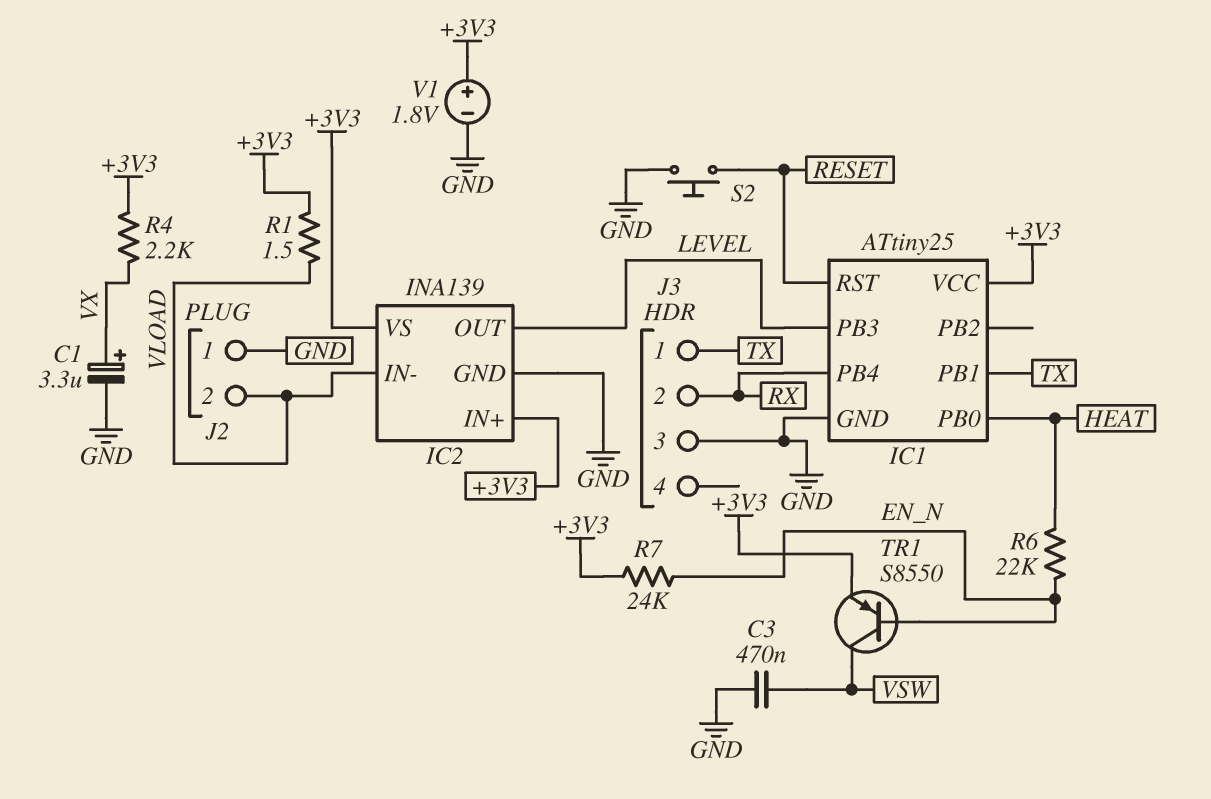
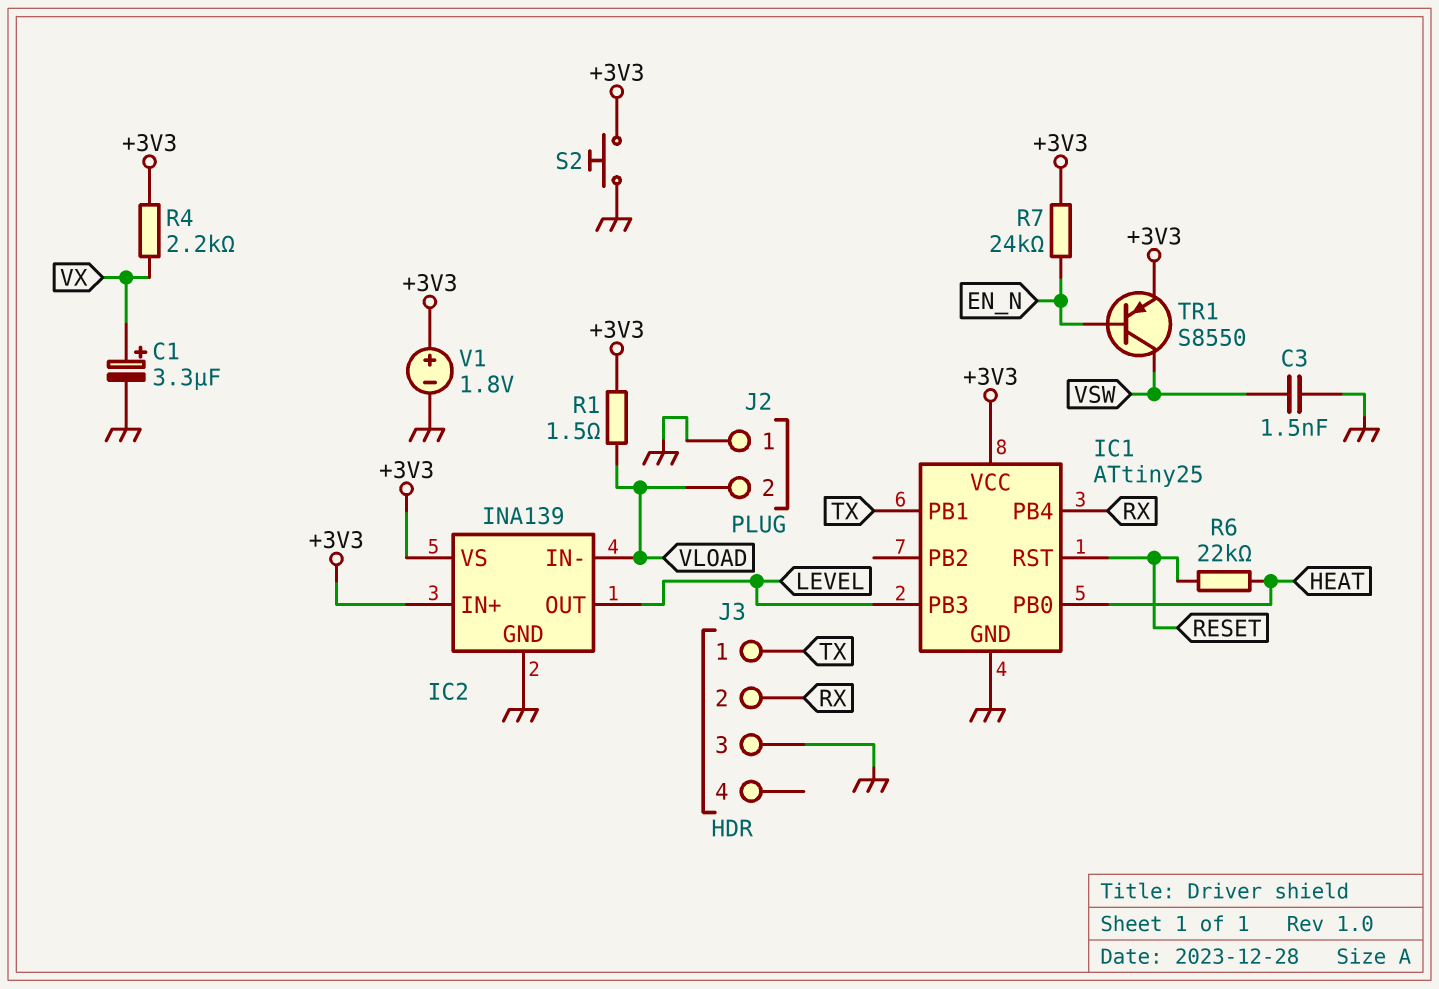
C3: 470nF (GND, VSW) -> 1.5nF (GND, VSW)
R6: 22k (EN_N, HEAT) -> 22k (HEAT, RESET)
S2: button (GND, RESET) -> button (+3V3, GND)

